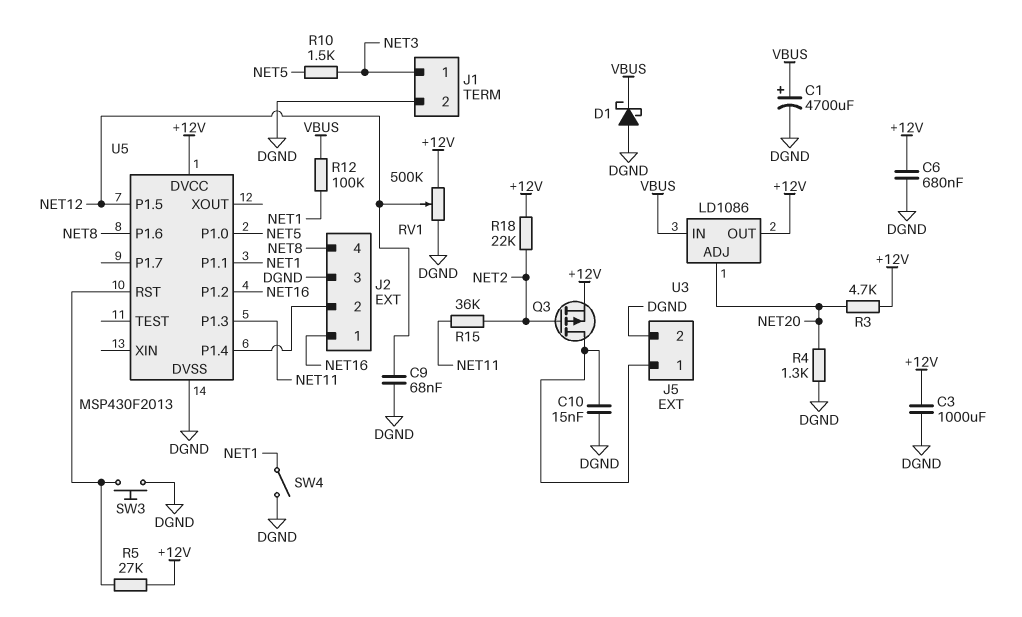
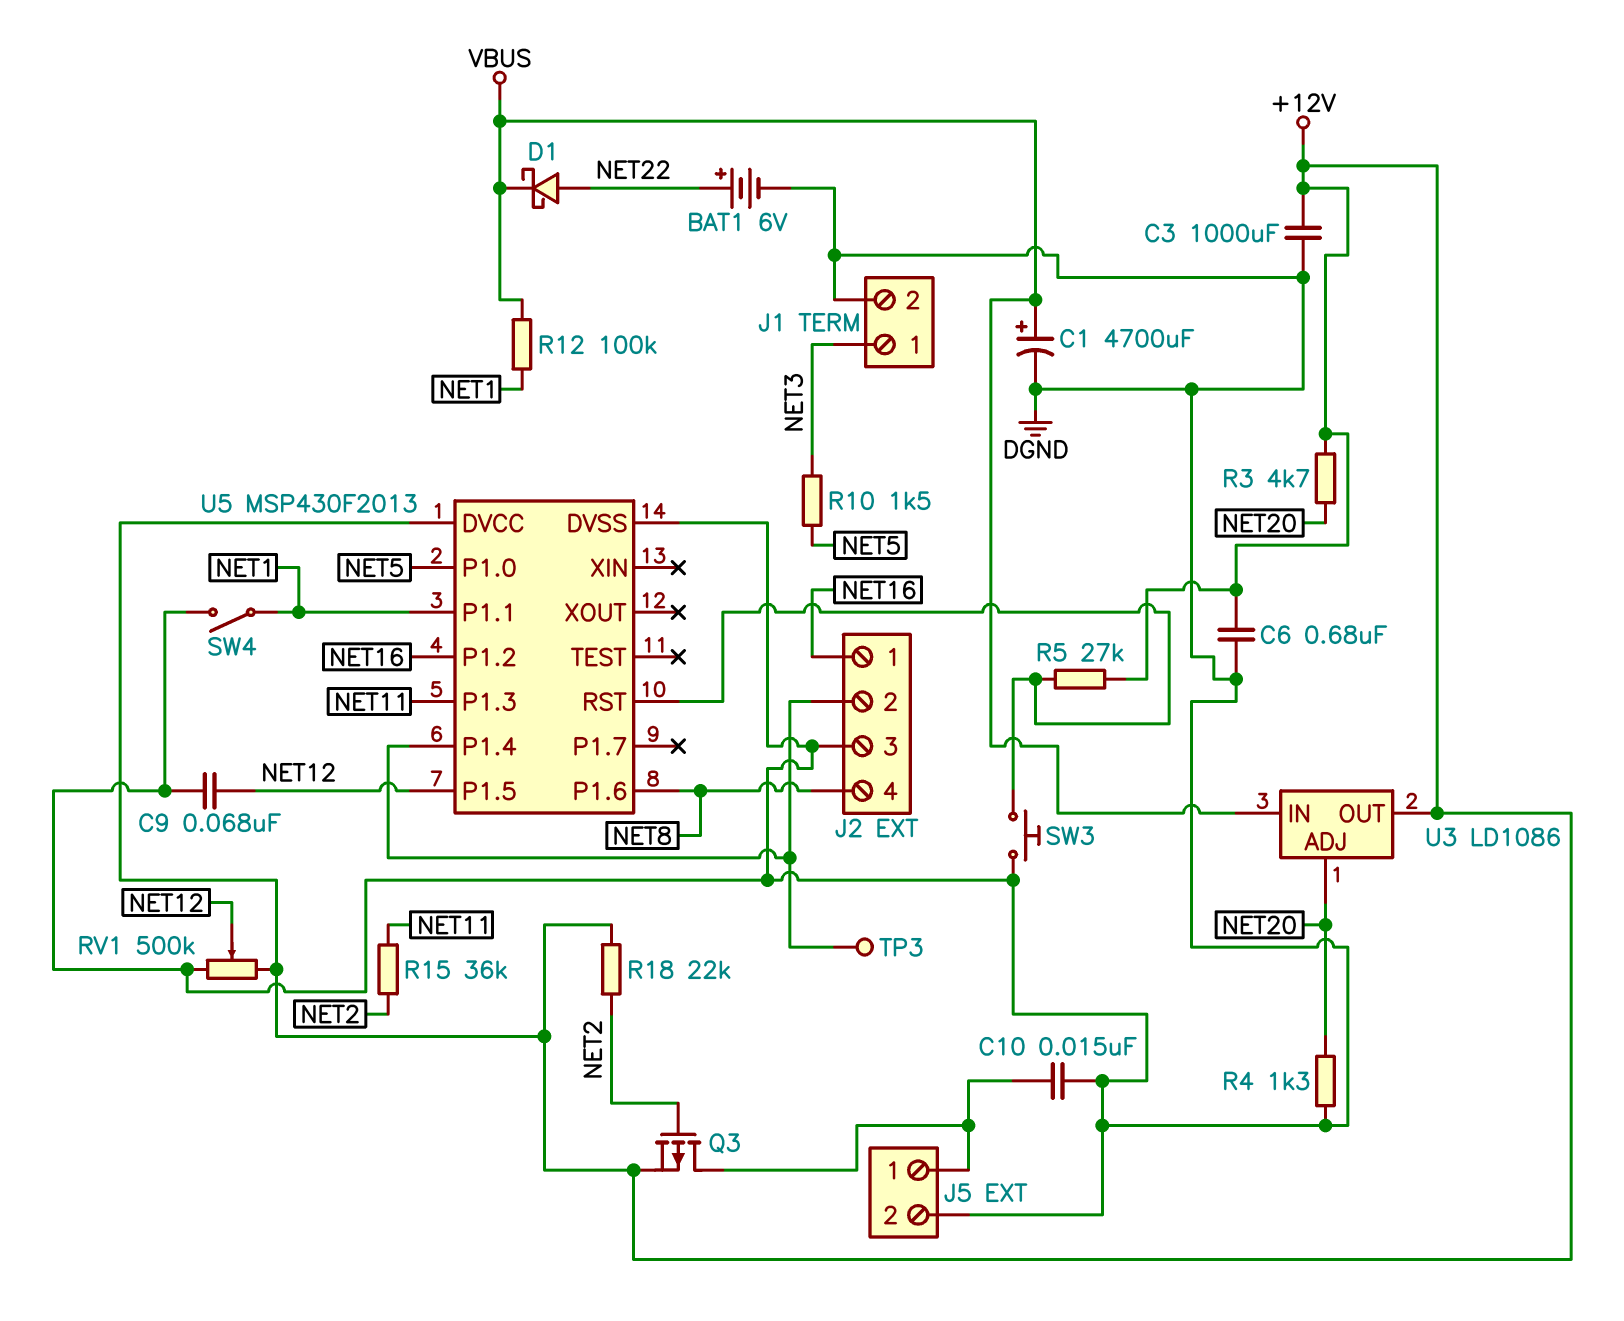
BAT1: none -> 6V (plus NET22, minus DGND)
D1: schottky (A DGND, K VBUS) -> schottky (A NET22, K VBUS)
TP3: none -> test point (J2/2)

